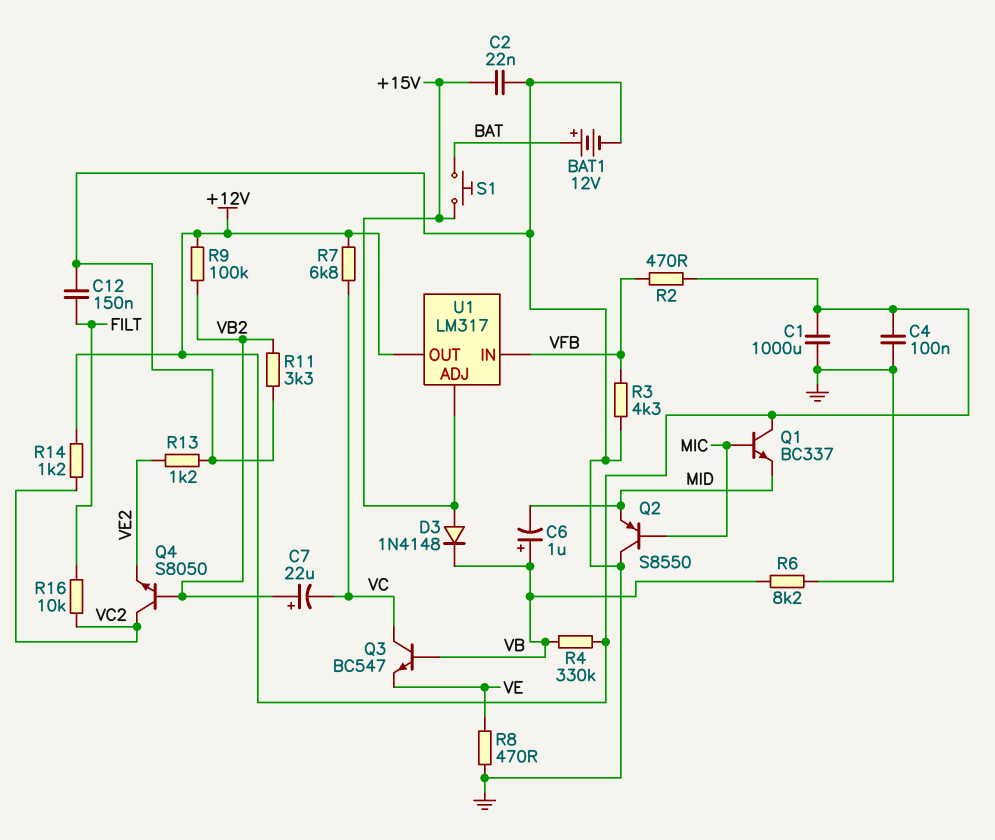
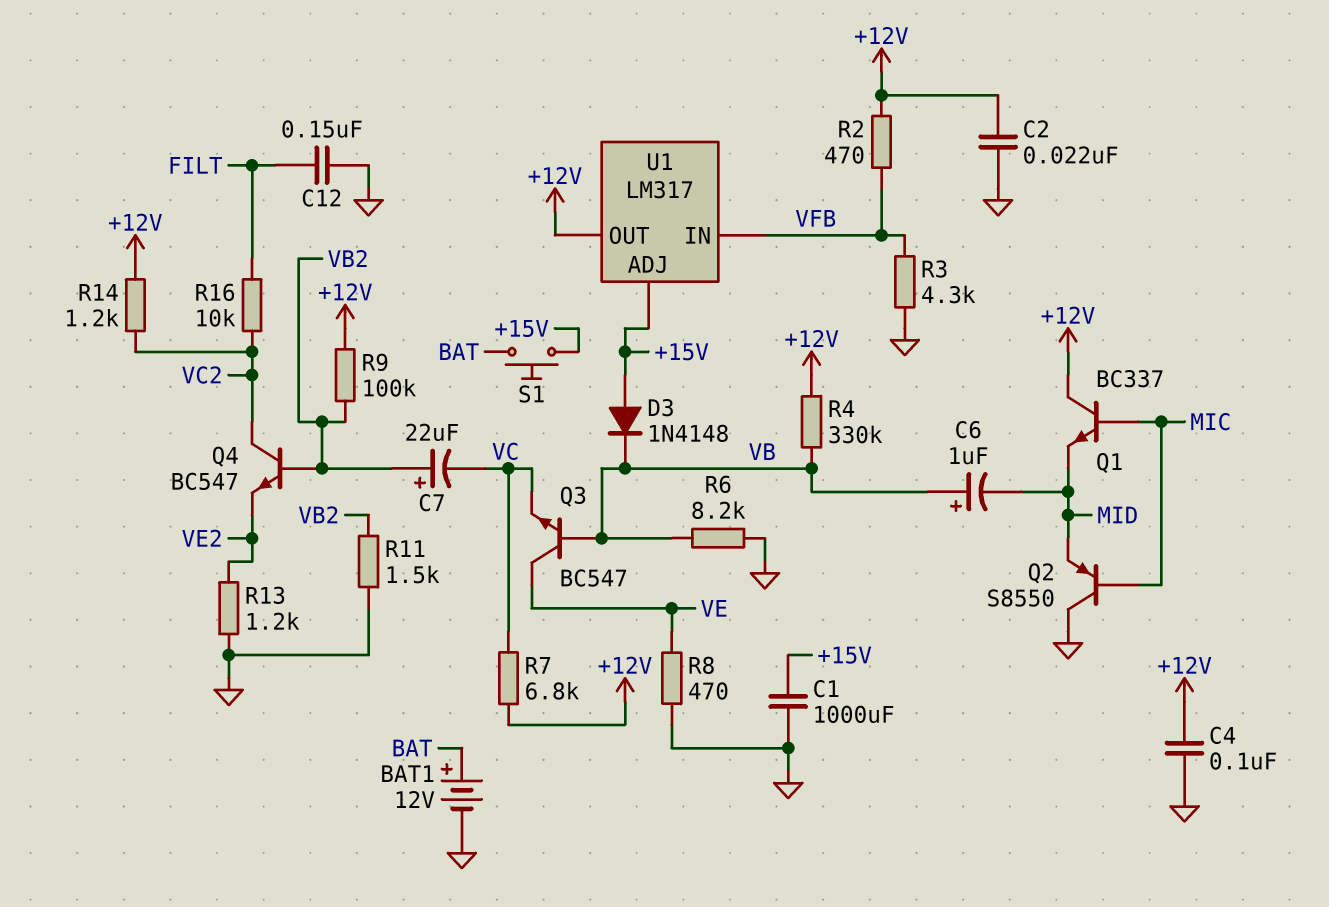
C1: 1000uF (+12V, GND) -> 1000uF (+15V, GND)
C2: 22nF (+15V, GND) -> 22nF (+12V, GND)
Q3: NPN BC547 (B VB, C VC, E VE) -> NPN BC547 (B VB, C VE, E VC)
Q4: NPN S8050 (B VB2, C VC2, E VE2) -> NPN BC547 (B VB2, C VC2, E VE2)
R11: 3.3k (GND, VB2) -> 1.5k (GND, VB2)

